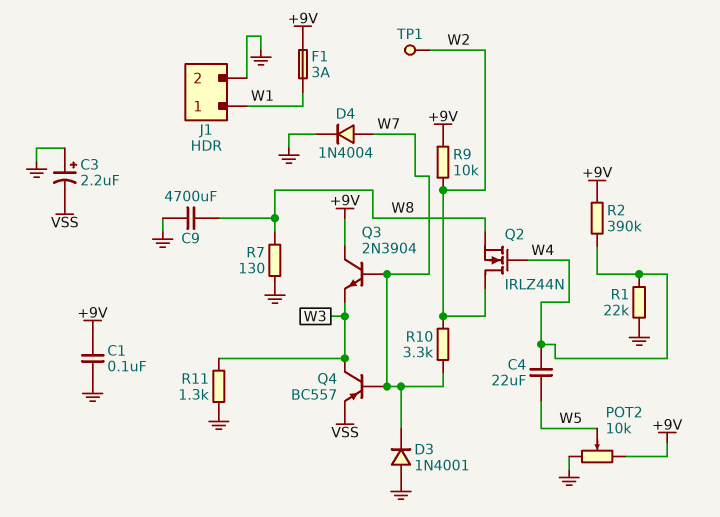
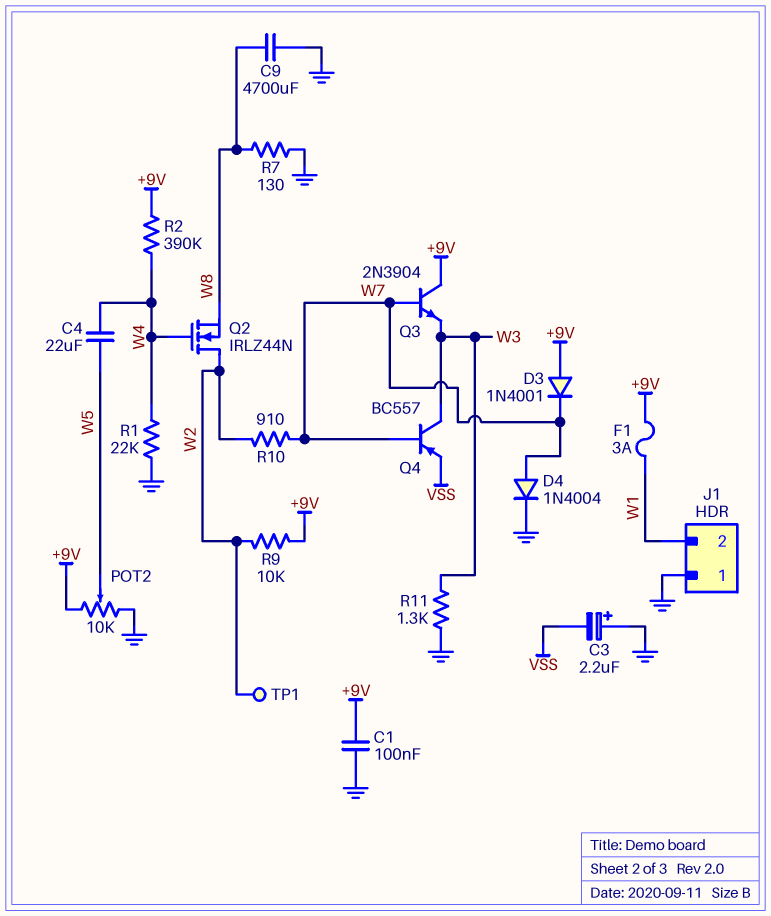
D3: diode 1N4001 (A GND, K W7) -> diode 1N4001 (A +9V, K W7)
J1 pin 1: W1 -> GND
J1 pin 2: GND -> W1
R10: 3.3k (W2, W7) -> 910 (W2, W7)

